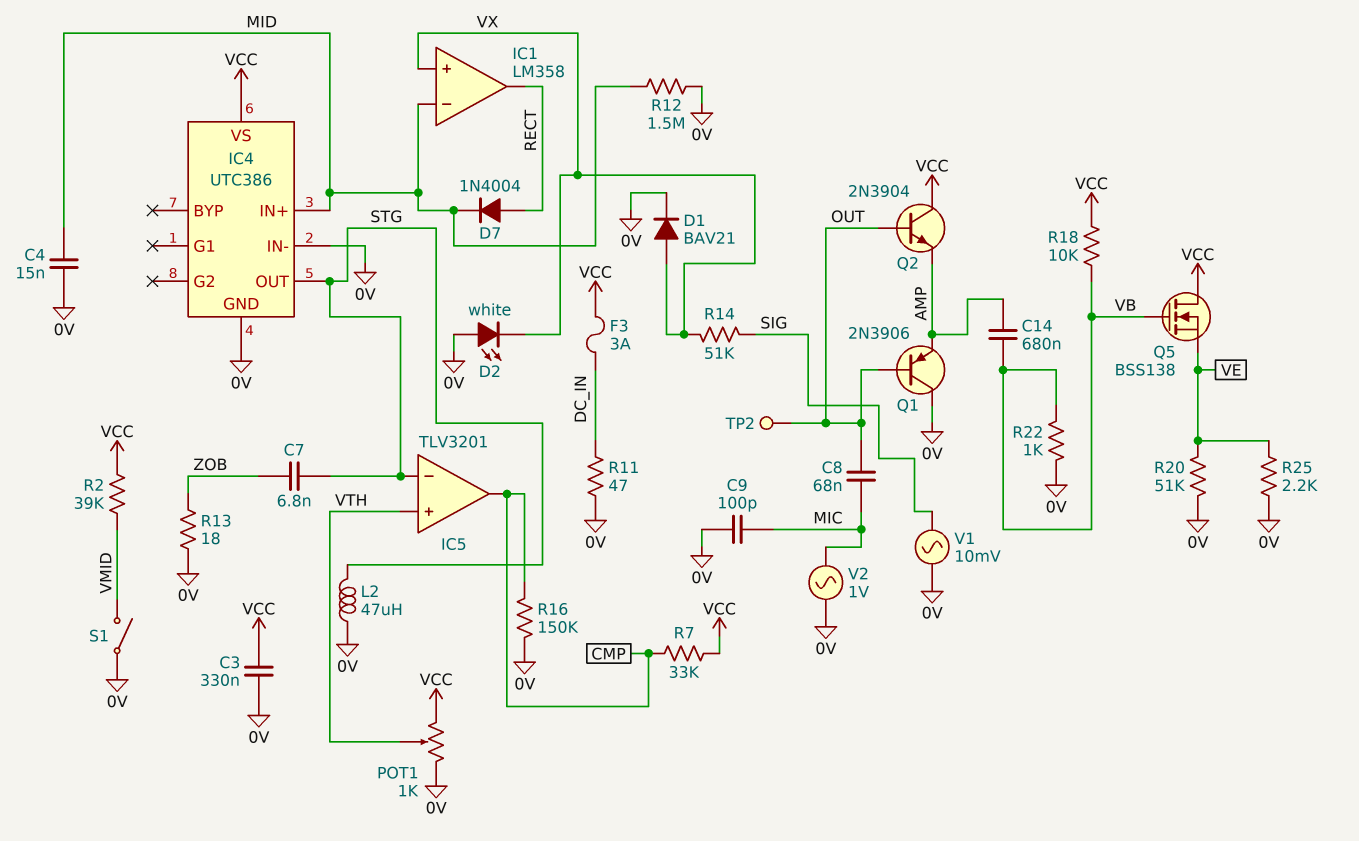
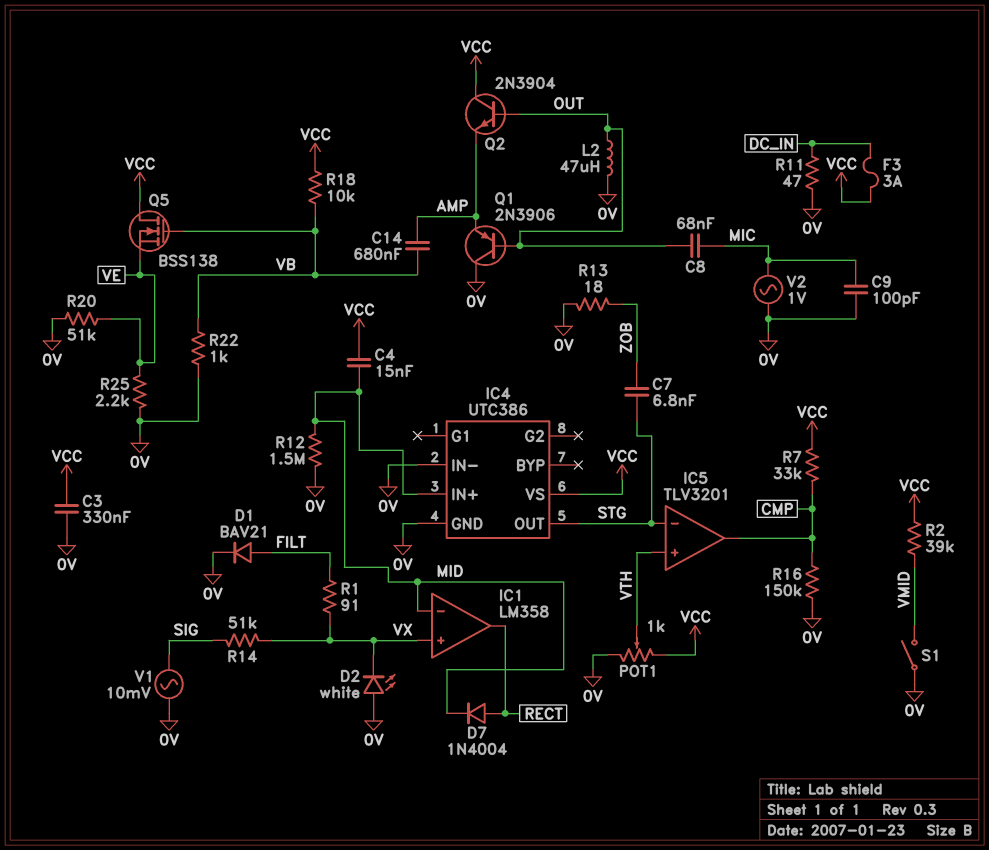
C4: 15nF (0V, MID) -> 15nF (MID, VCC)
D1: diode BAV21 (A VX, K 0V) -> diode BAV21 (A FILT, K 0V)
L2: 47uH (0V, STG) -> 47uH (0V, OUT)
R1: none -> 91 (FILT, VX)
TP2: test point (OUT) -> none

